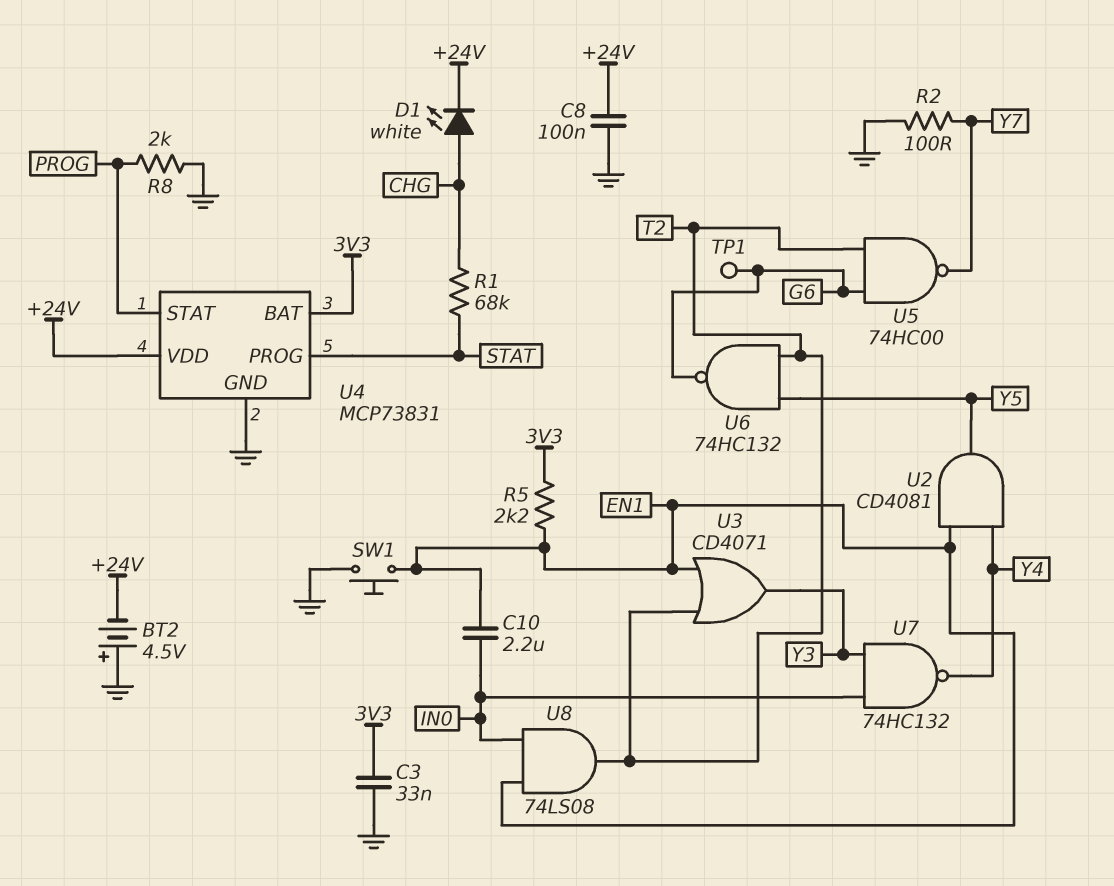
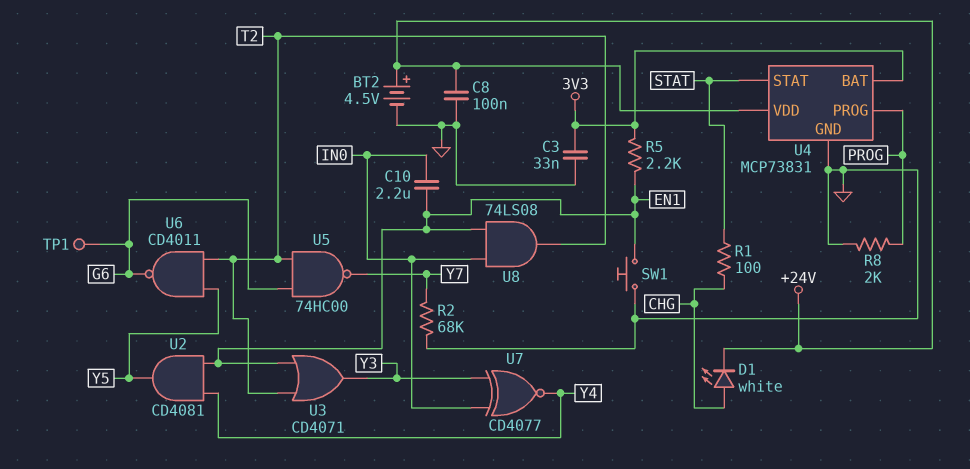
BT2: 4.5V (plus GND, minus +24V) -> 4.5V (plus +24V, minus GND)
R1: 68k (CHG, STAT) -> 100 (CHG, STAT)
R2: 100 (GND, Y7) -> 68k (GND, Y7)
U4 pin PROG: STAT -> PROG
U4 pin STAT: PROG -> STAT
U6: NAND 74HC132 (in T2, in Y5, out G6) -> NAND CD4011 (in T2, in Y5, out G6)
U7: NAND 74HC132 (in IN0, in Y3, out Y4) -> XNOR CD4077 (in IN0, in Y3, out Y4)

